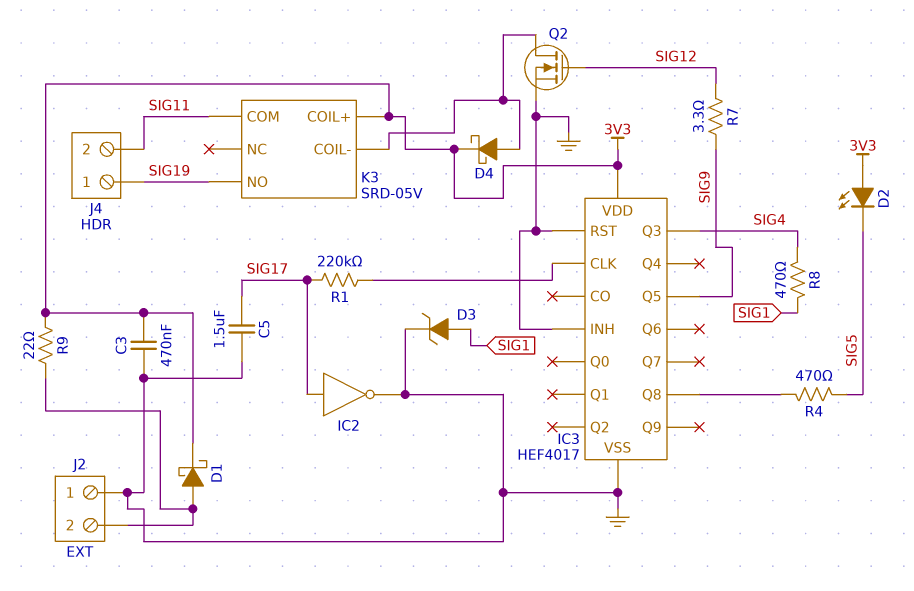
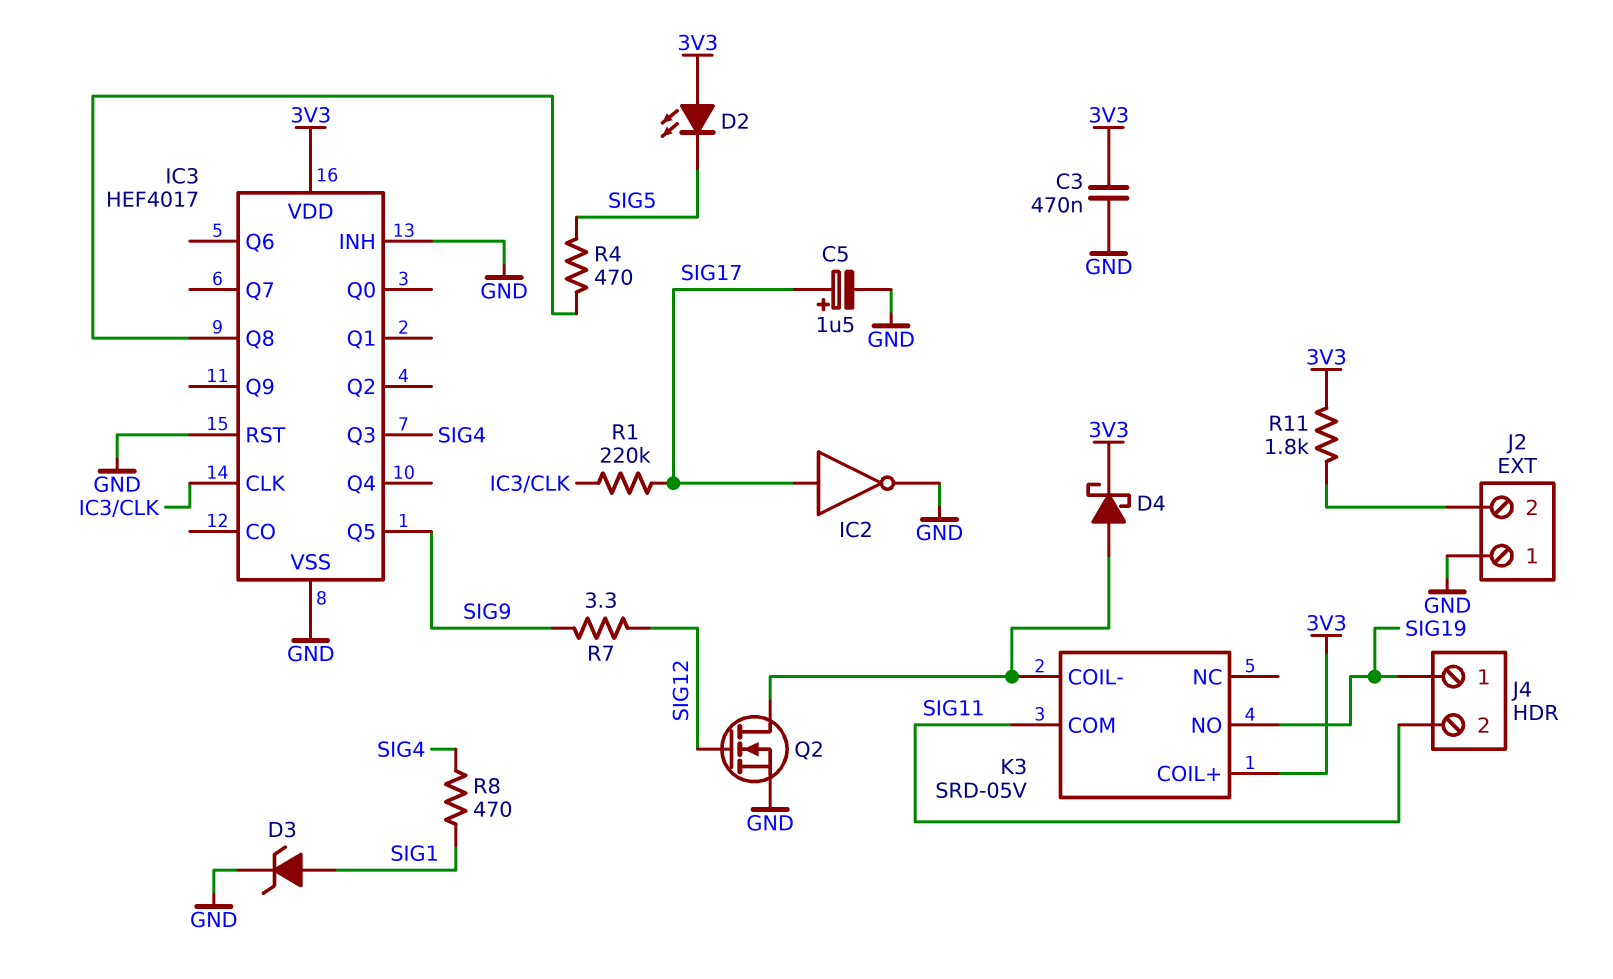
C5: 1.5uF (GND, SIG17) -> 1.5uF (plus SIG17, minus GND)
D1: schottky (A J2/2, K 3V3) -> none
R9: 22 (3V3, J2/2) -> none
R11: none -> 1.8k (3V3, J2/2)

